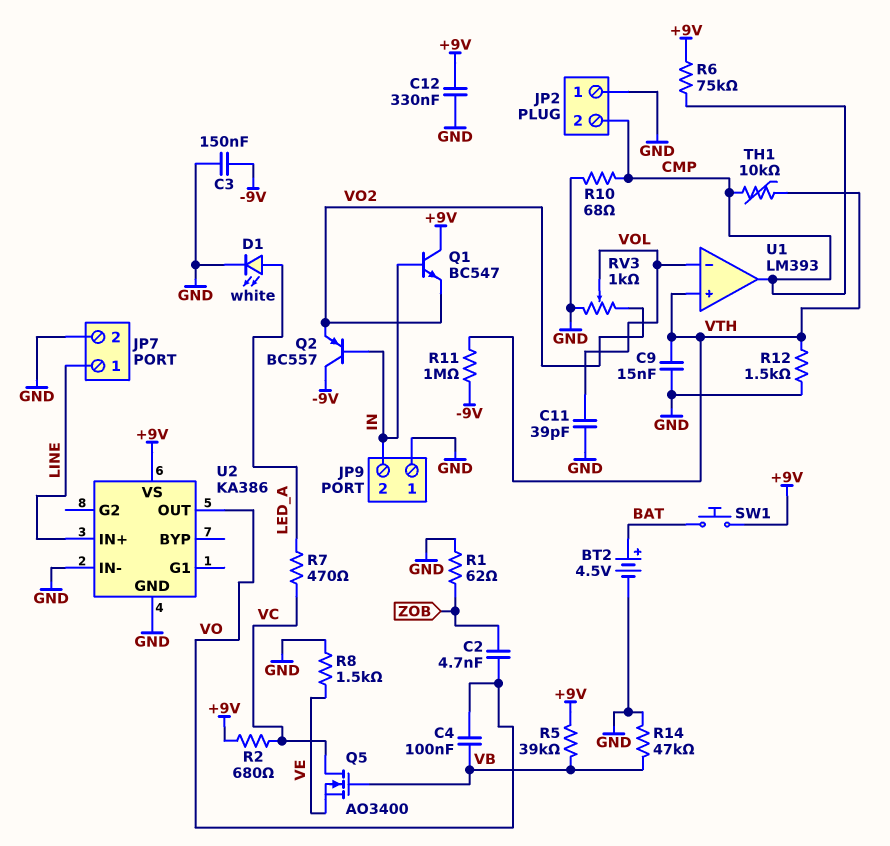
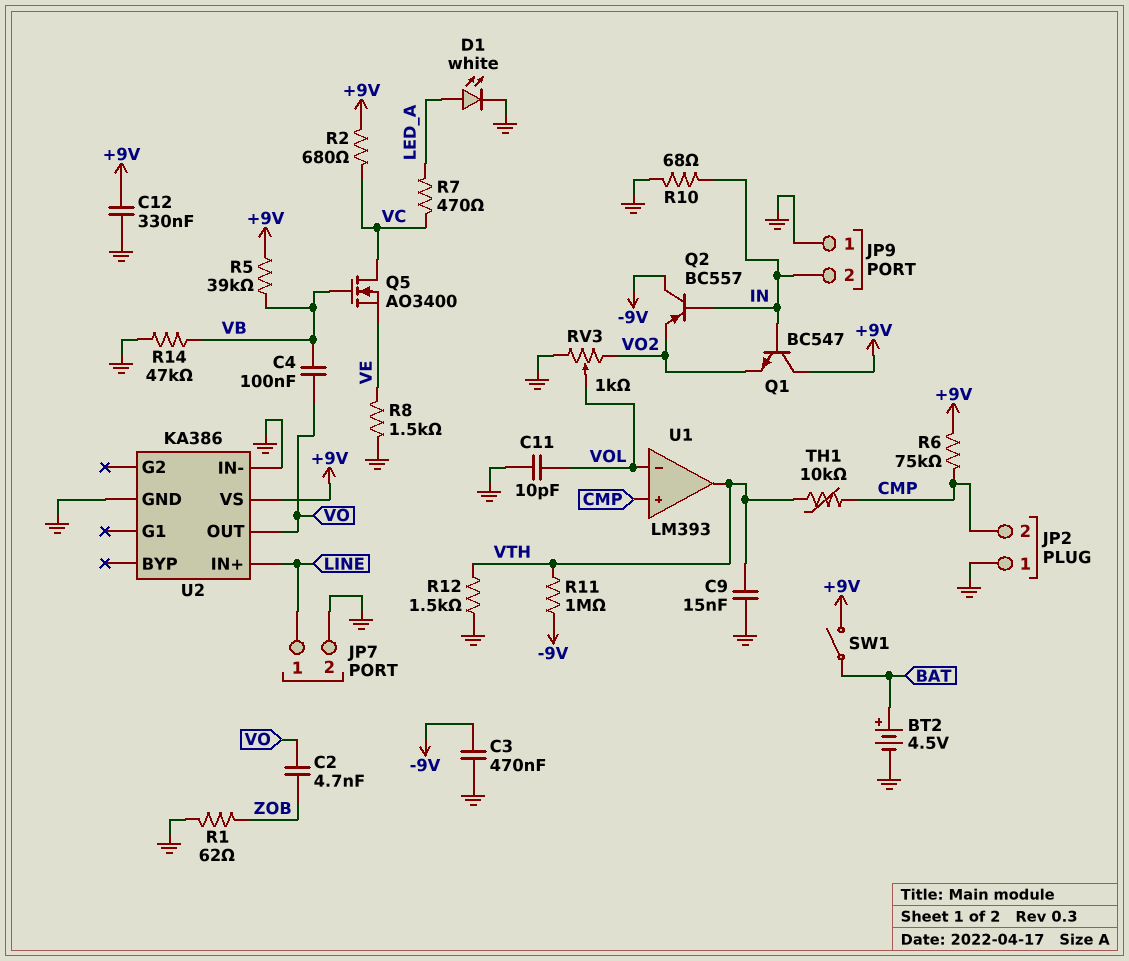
C3: 150nF (-9V, GND) -> 470nF (-9V, GND)
C11: 39pF (GND, VOL) -> 10pF (GND, VOL)
R10: 68 (CMP, GND) -> 68 (GND, IN)
SW1: button (+9V, BAT) -> switch (+9V, BAT)
U1 pin in+: VTH -> CMP
U1 pin out: CMP -> VTH

